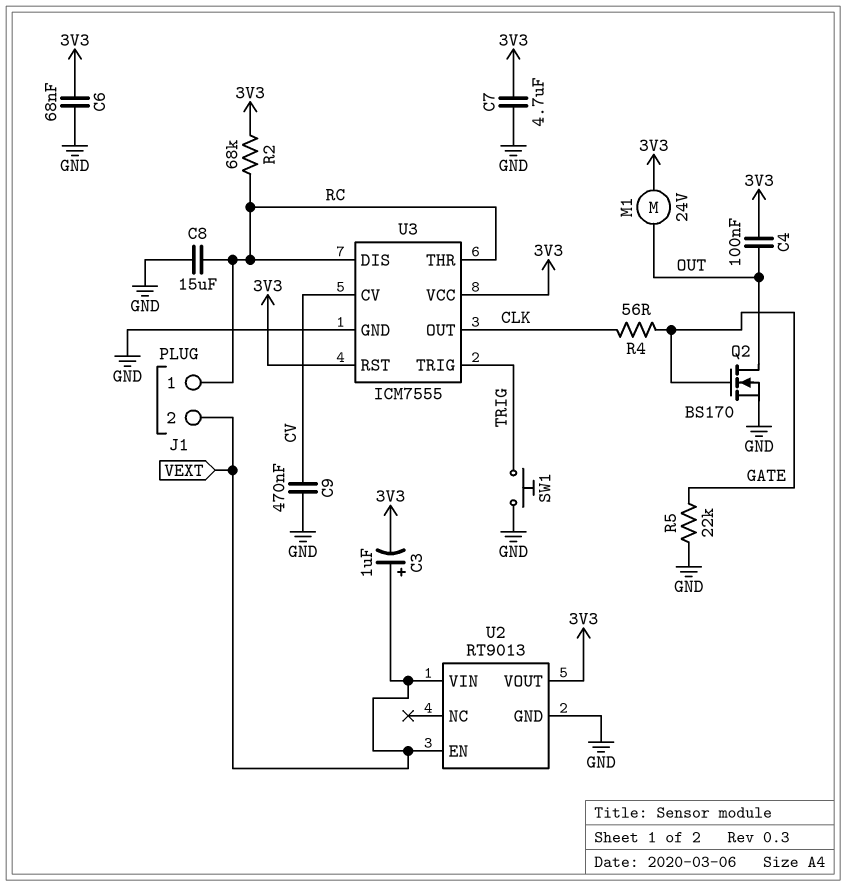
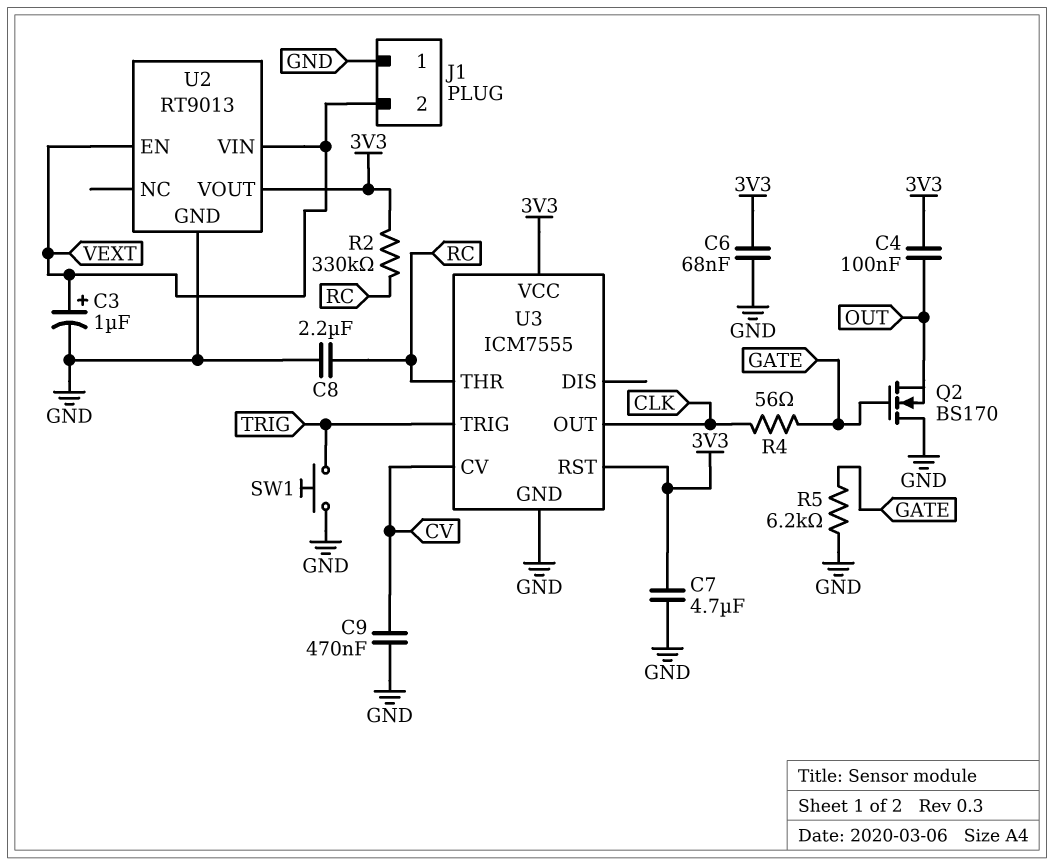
C3: 1uF (plus VEXT, minus 3V3) -> 1uF (plus VEXT, minus GND)
C8: 15uF (GND, RC) -> 2.2uF (GND, RC)
J1 pin 1: RC -> GND
M1: motor 24V (3V3, OUT) -> none
Q2: NMOS BS170 (G GATE, D OUT, S GND) -> NMOS BS170 (G GATE, D GND, S OUT)
R2: 68k (3V3, RC) -> 330k (3V3, RC)
R5: 22k (GATE, GND) -> 6.2k (GATE, GND)
U3 pin DIS: RC -> none

